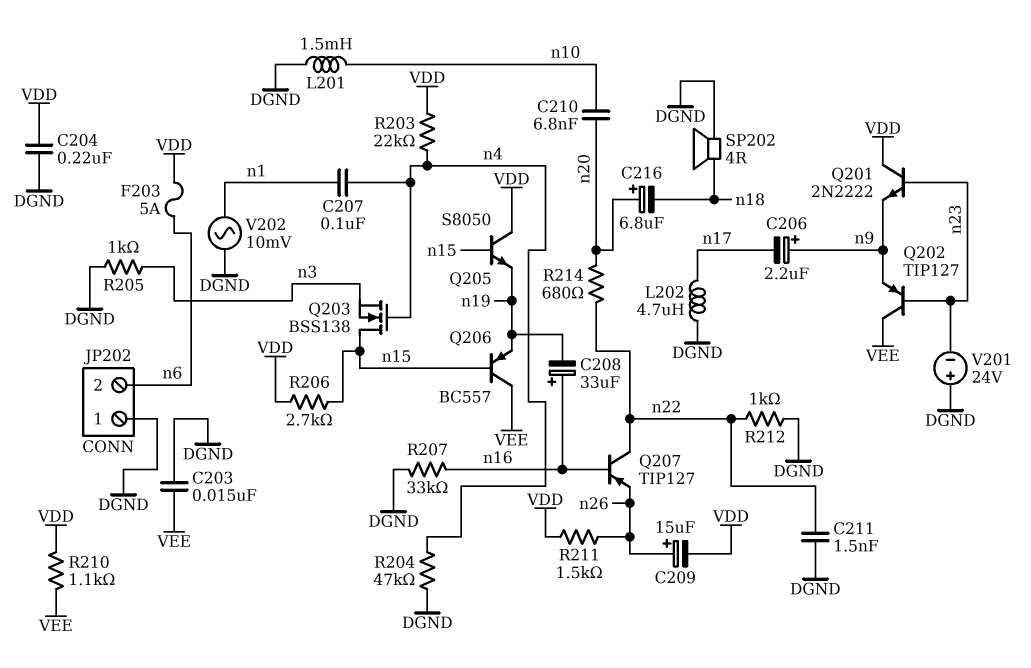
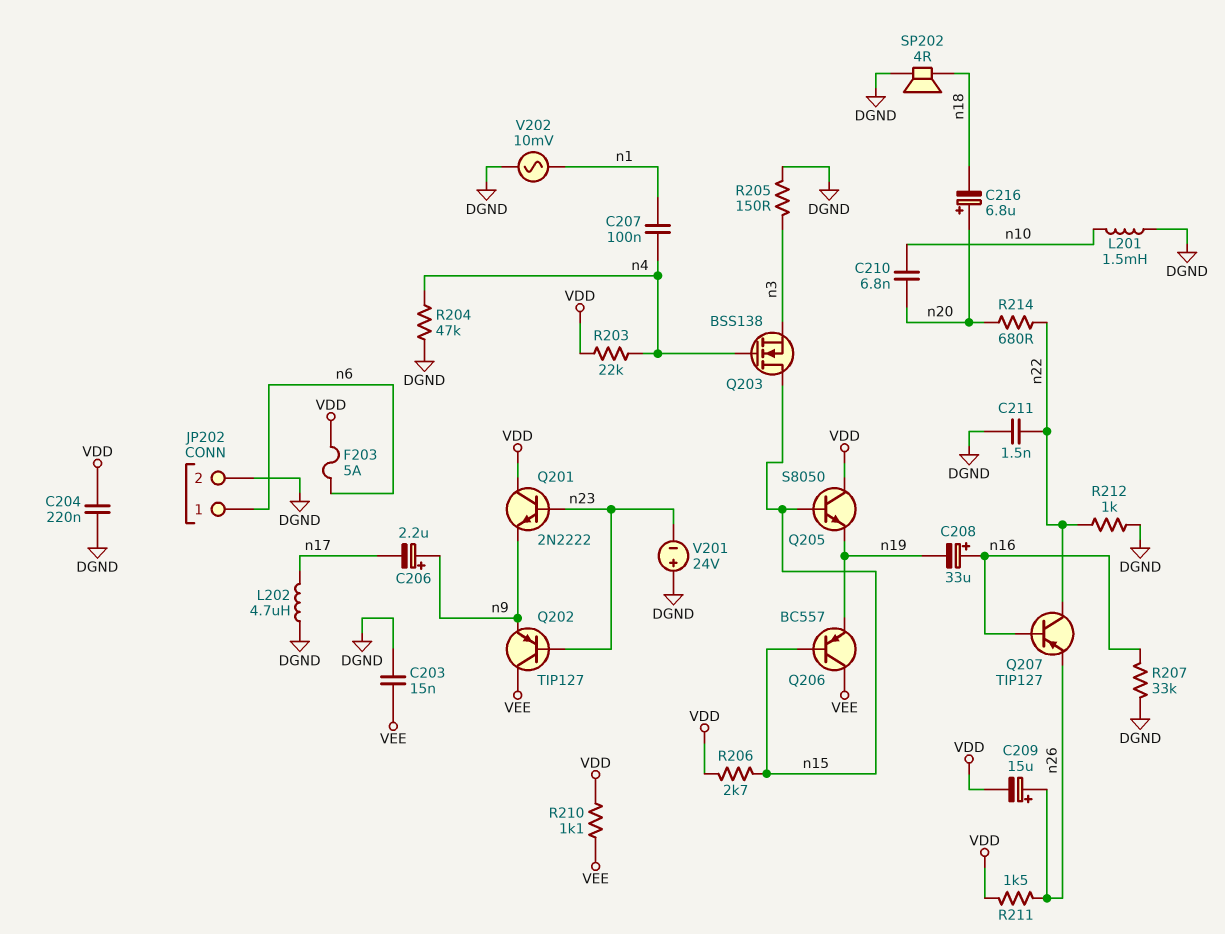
JP202 pin 1: DGND -> n6
JP202 pin 2: n6 -> DGND
R205: 1k (DGND, n3) -> 150 (DGND, n3)

